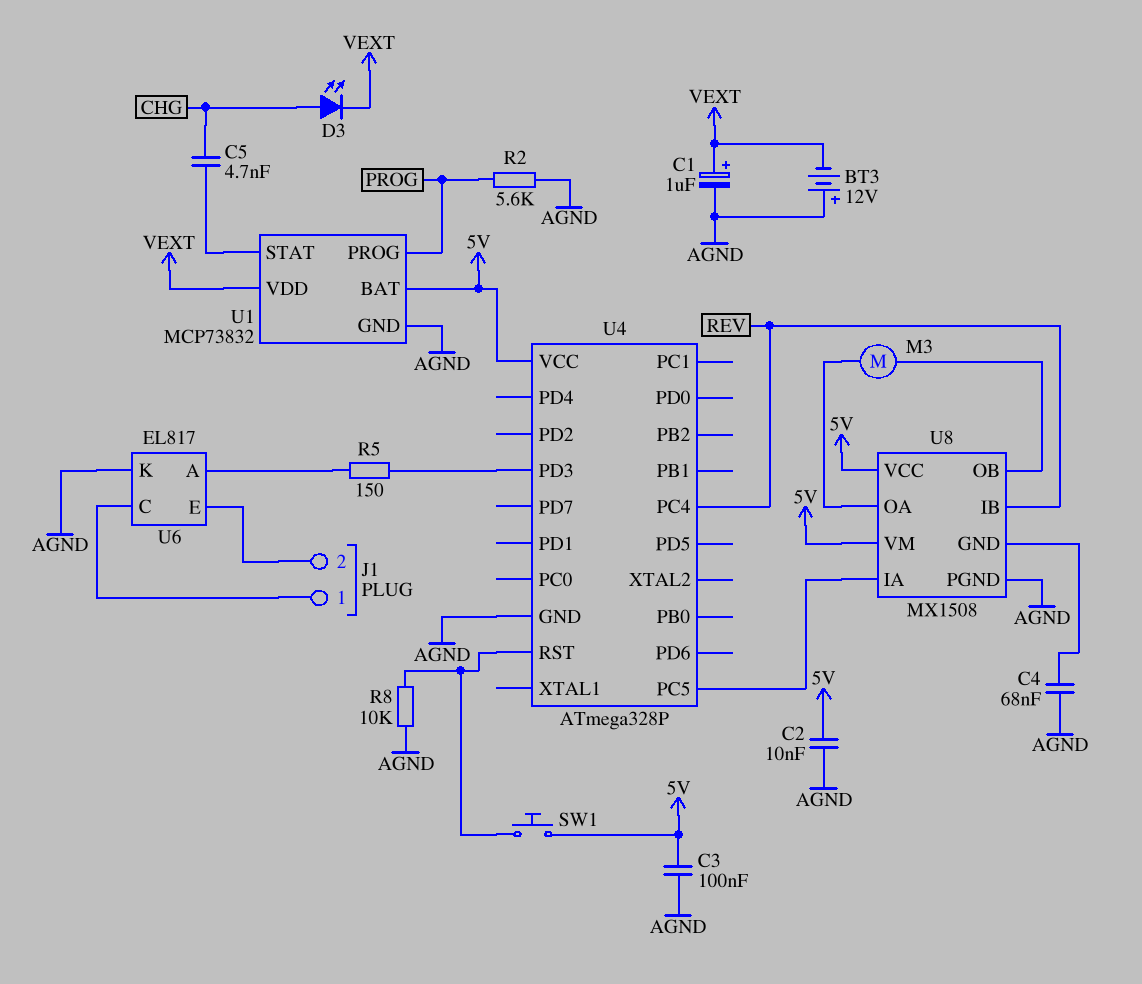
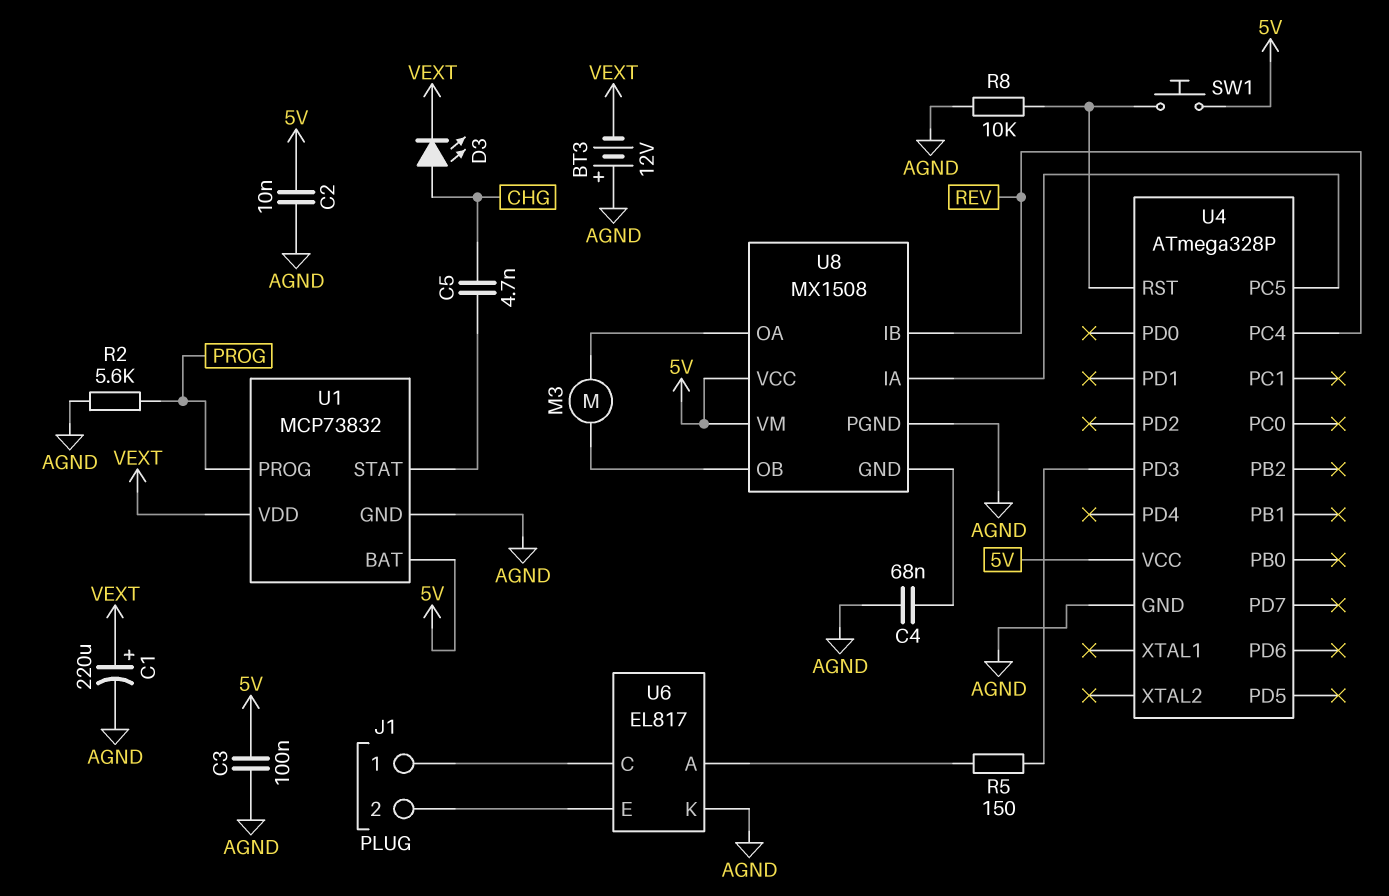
C1: 1uF (plus VEXT, minus AGND) -> 220uF (plus VEXT, minus AGND)

